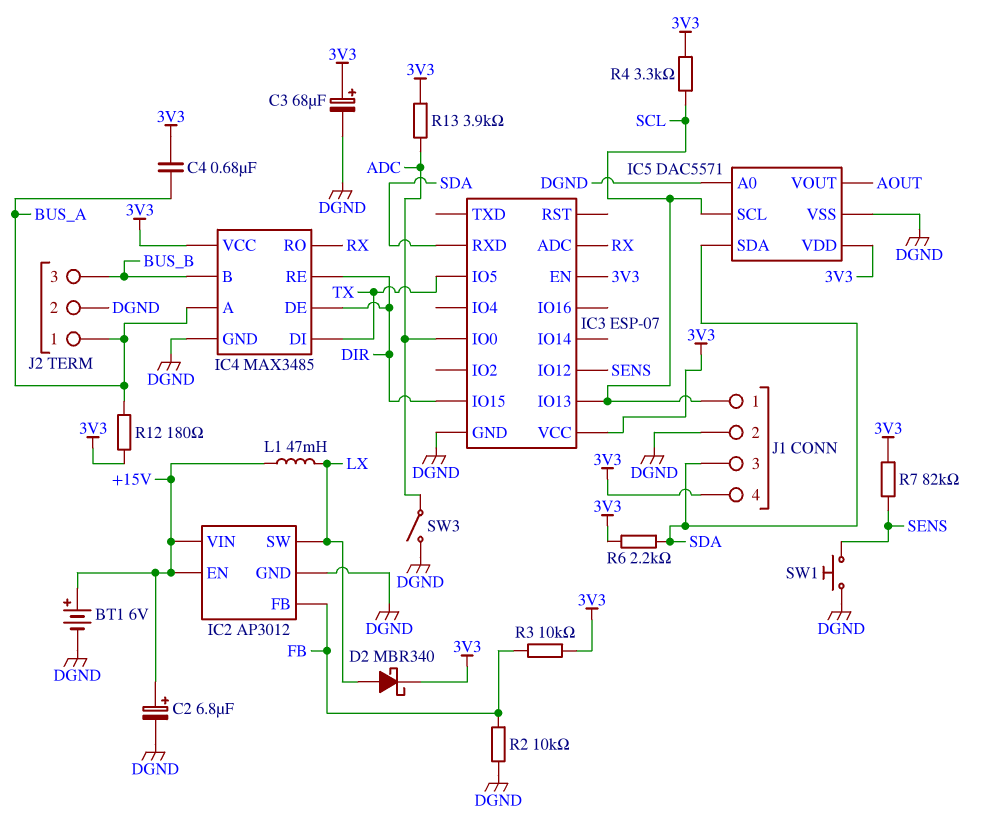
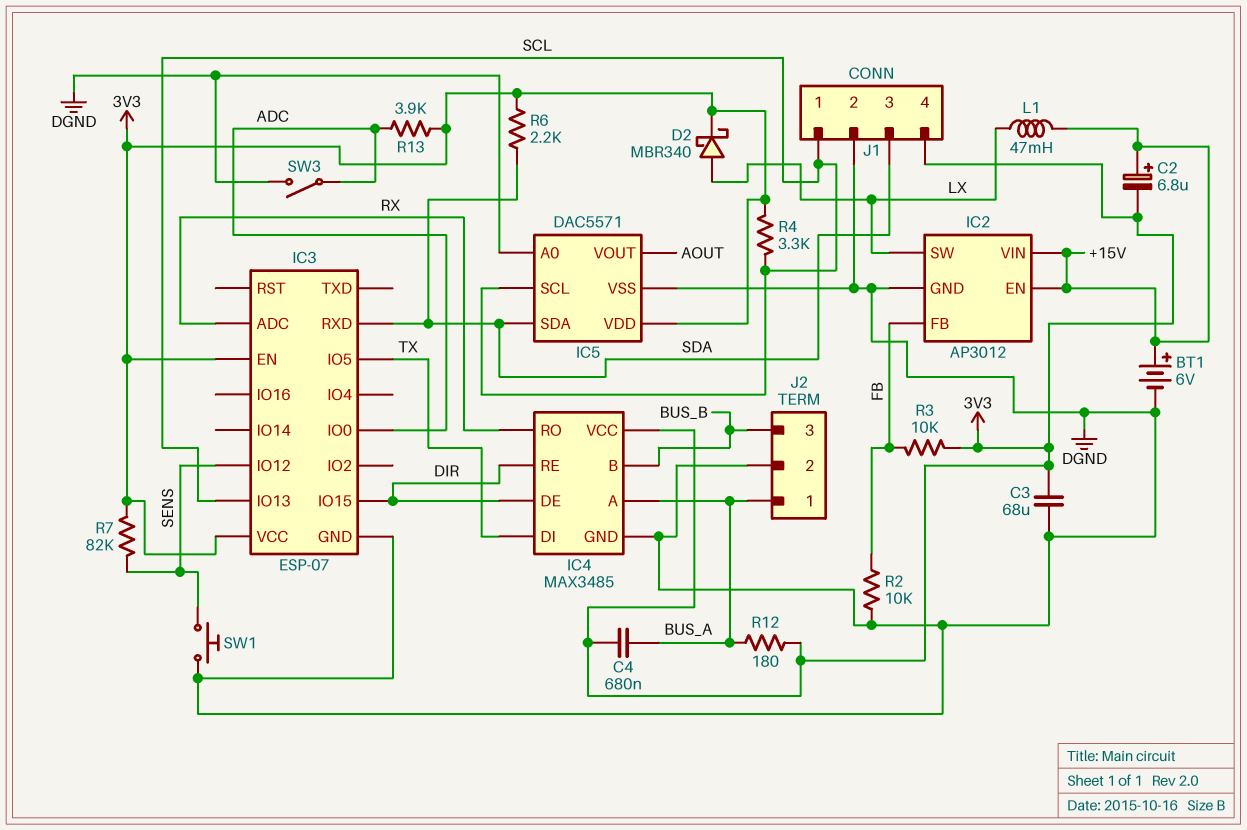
C2: 6.8uF (plus +15V, minus DGND) -> 6.8uF (plus +15V, minus 3V3)
C3: 68uF (plus 3V3, minus DGND) -> 68uF (3V3, DGND)

